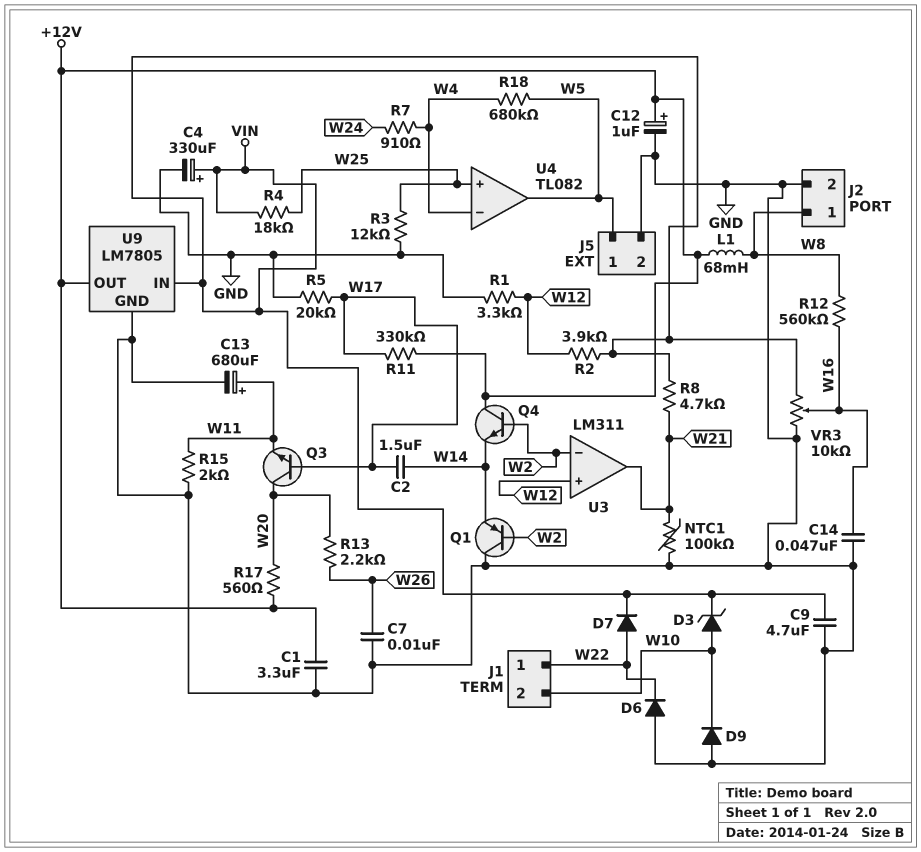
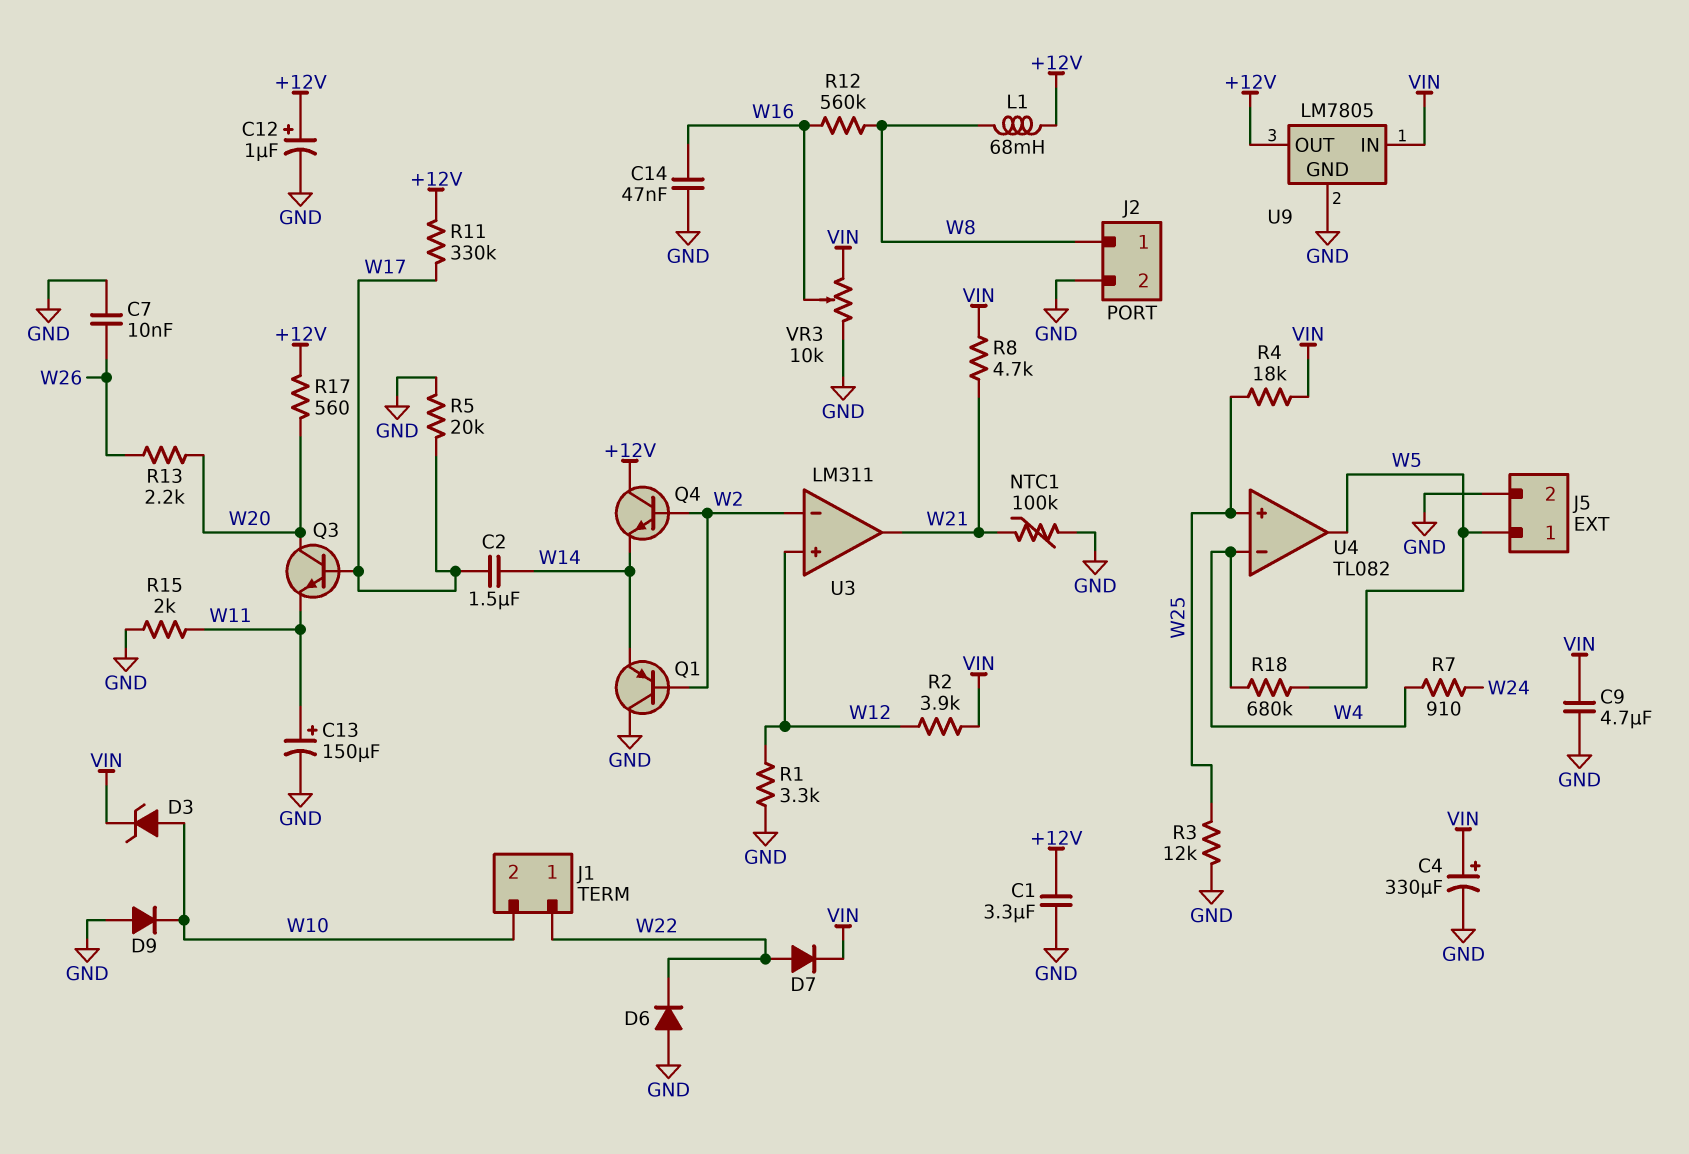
C13: 680uF (plus W11, minus GND) -> 150uF (plus W11, minus GND)

